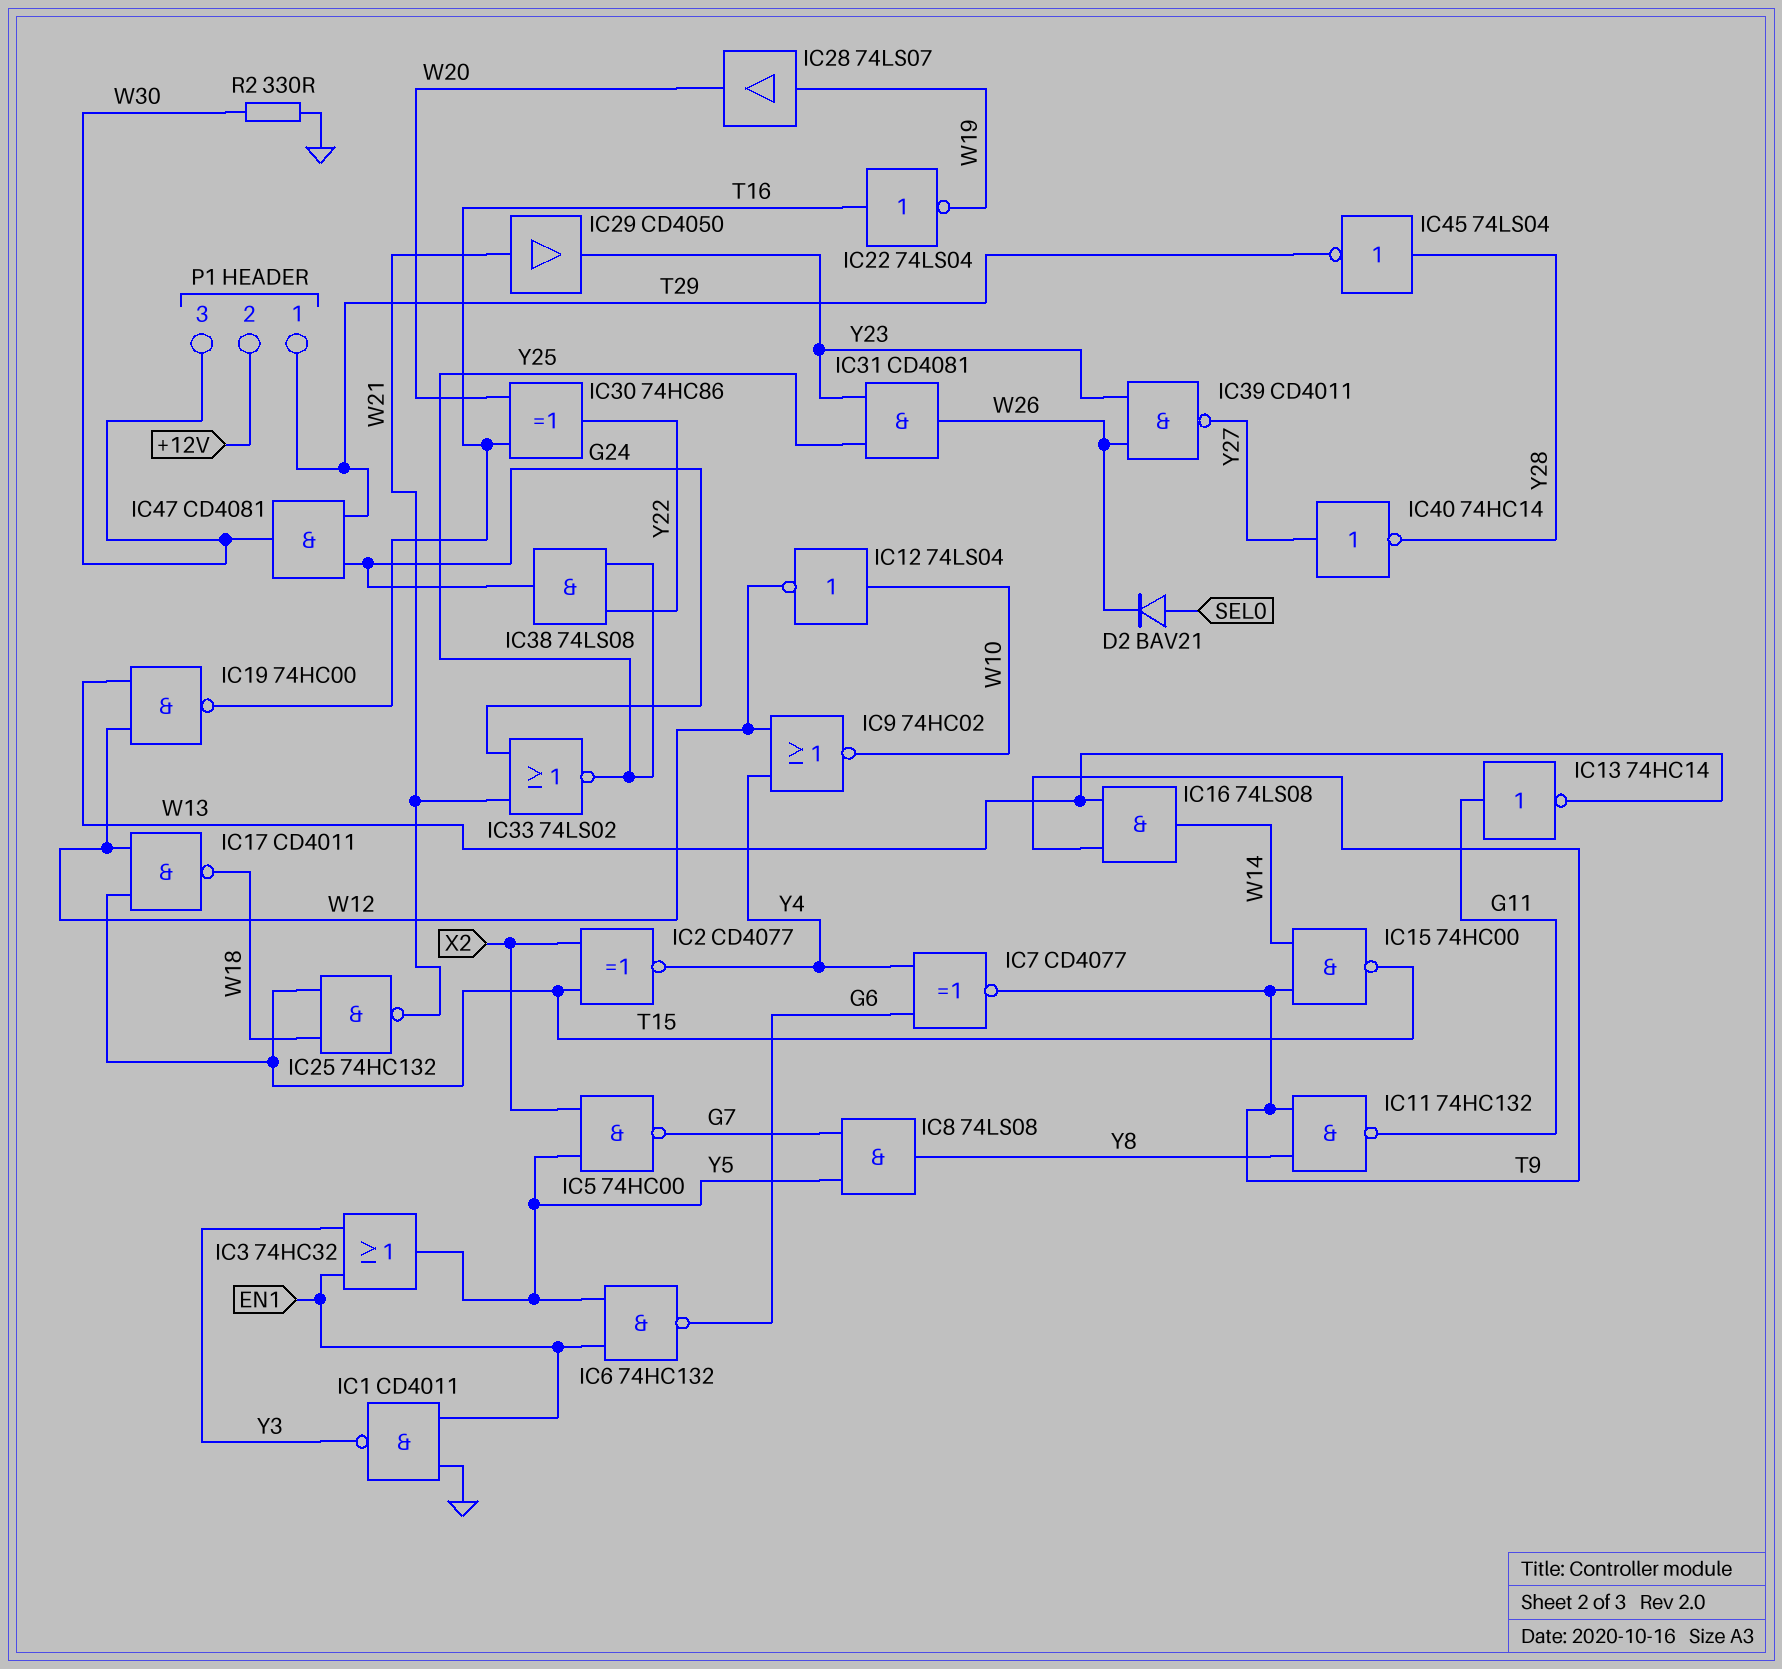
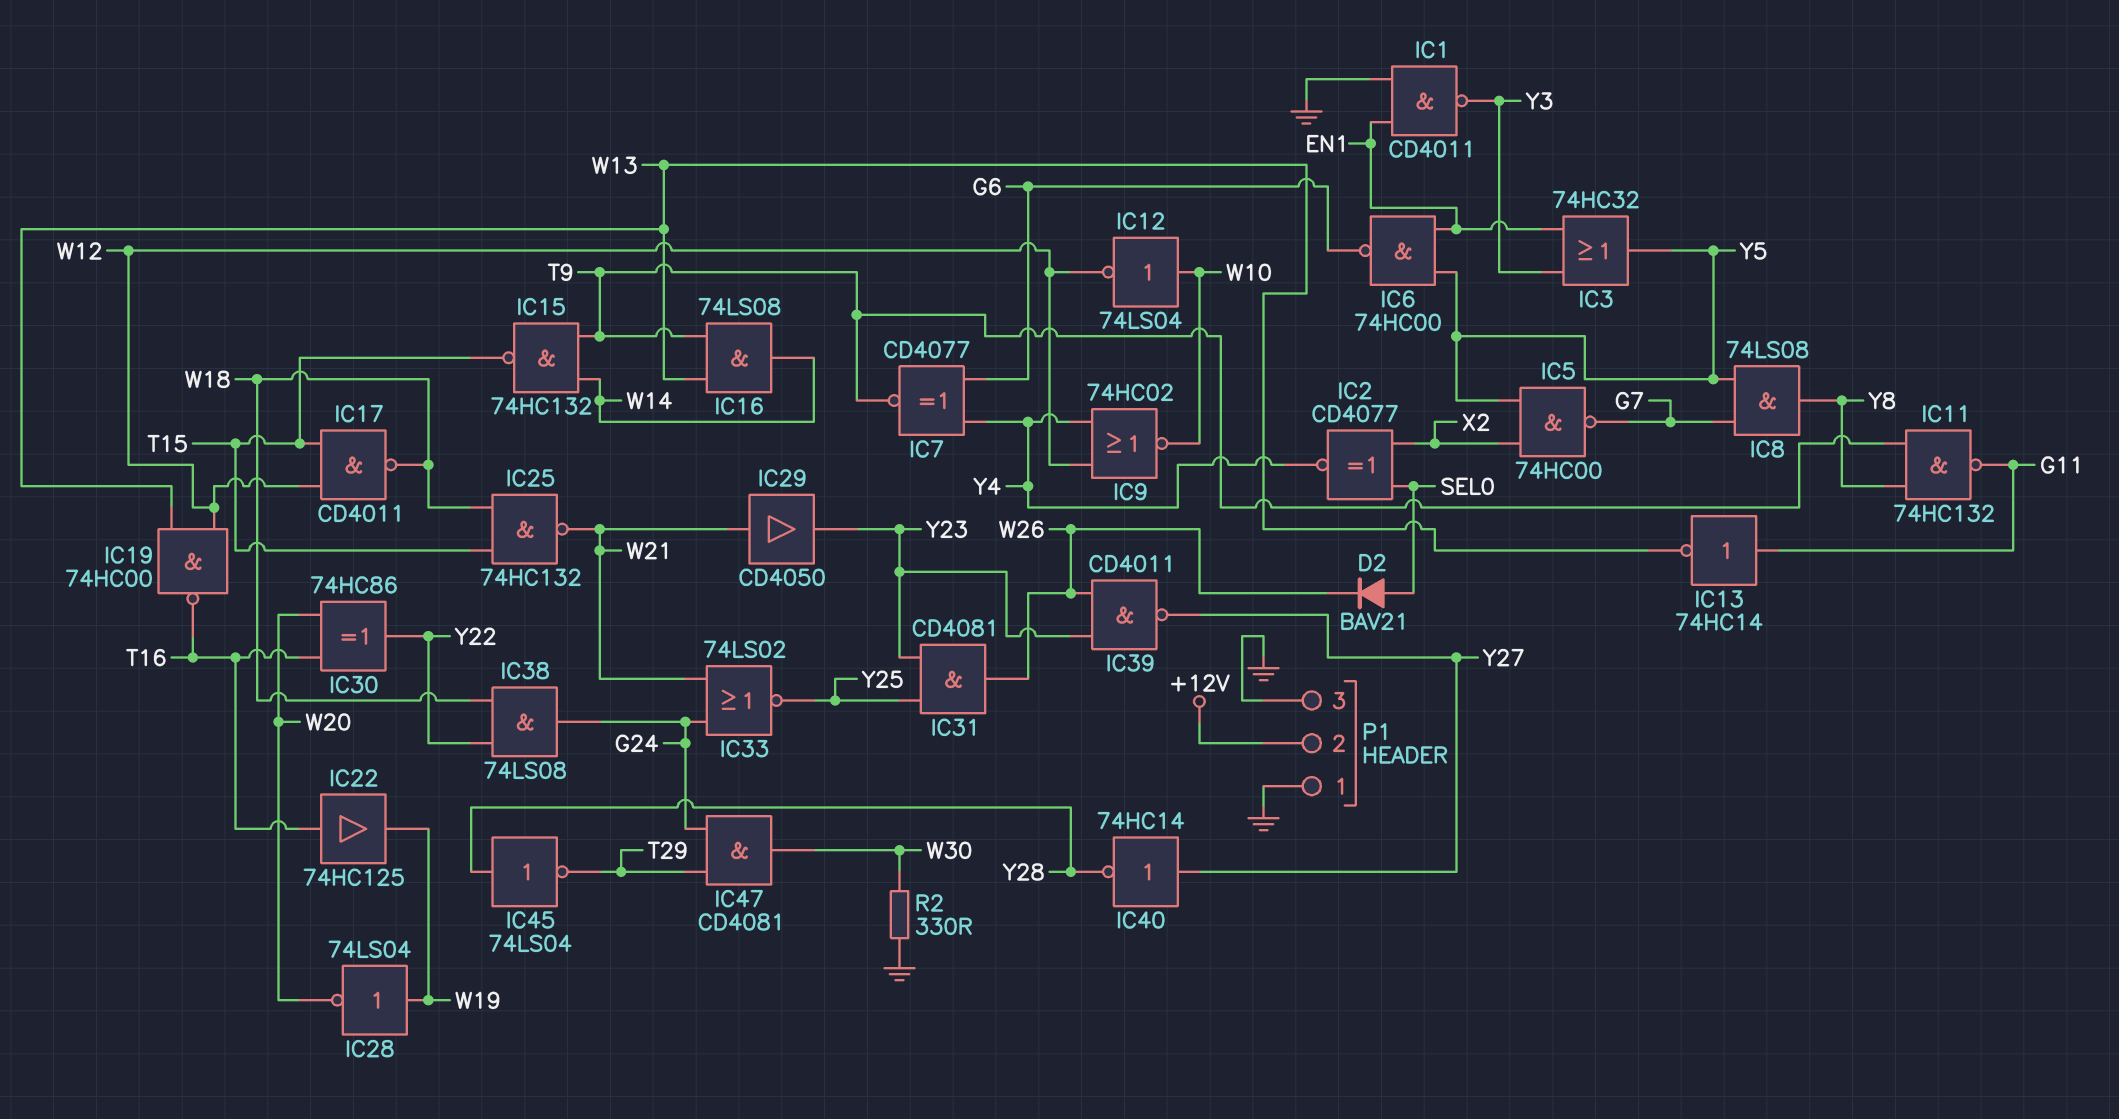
IC2: XNOR CD4077 (in T15, in X2, out Y4) -> XNOR CD4077 (in SEL0, in X2, out Y4)
IC6: NAND 74HC132 (in EN1, in Y5, out G6) -> NAND 74HC00 (in EN1, in Y5, out G6)
IC15: NAND 74HC00 (in T9, in W14, out T15) -> NAND 74HC132 (in T9, in W14, out T15)
IC22: NOT 74LS04 (in T16, out W19) -> buffer 74HC125 (in T16, out W19)
IC28: buffer 74LS07 (in W19, out W20) -> NOT 74LS04 (in W19, out W20)
IC38: AND 74LS08 (in Y22, in Y25, out G24) -> AND 74LS08 (in W18, in Y22, out G24)
P1 pin 1: T29 -> GND
P1 pin 3: W30 -> GND

